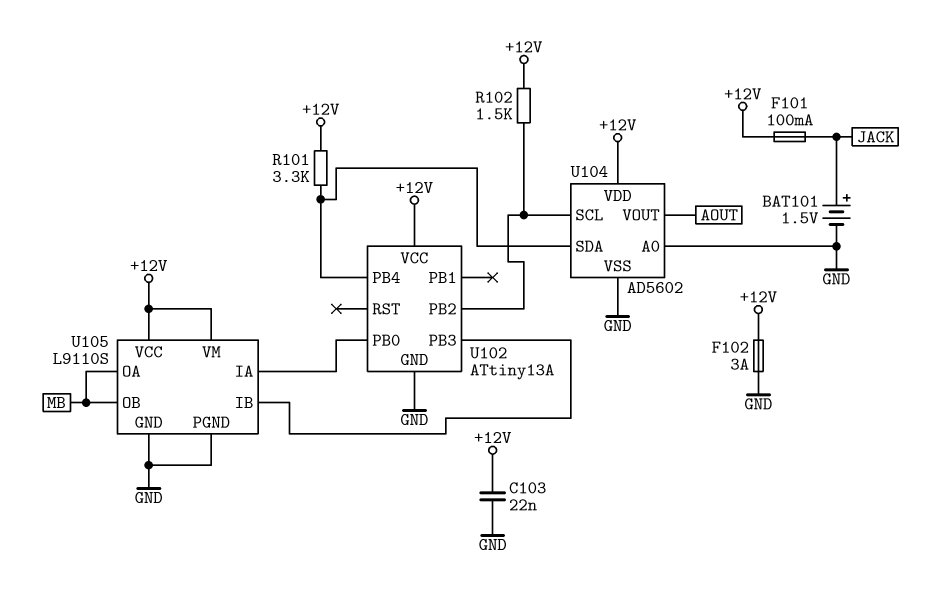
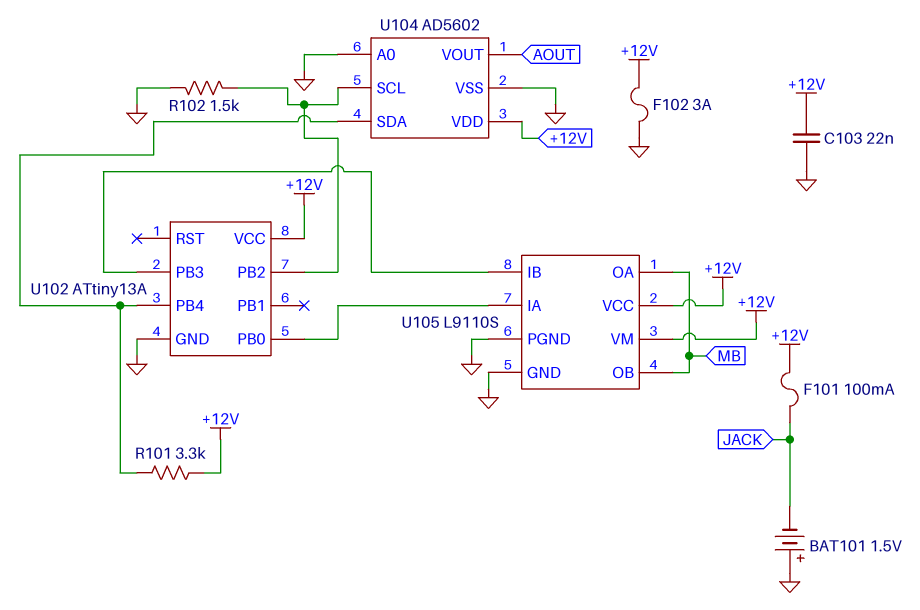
BAT101: 1.5V (plus JACK, minus GND) -> 1.5V (plus GND, minus JACK)
R102: 1.5k (+12V, U102/PB2) -> 1.5k (GND, U102/PB2)

